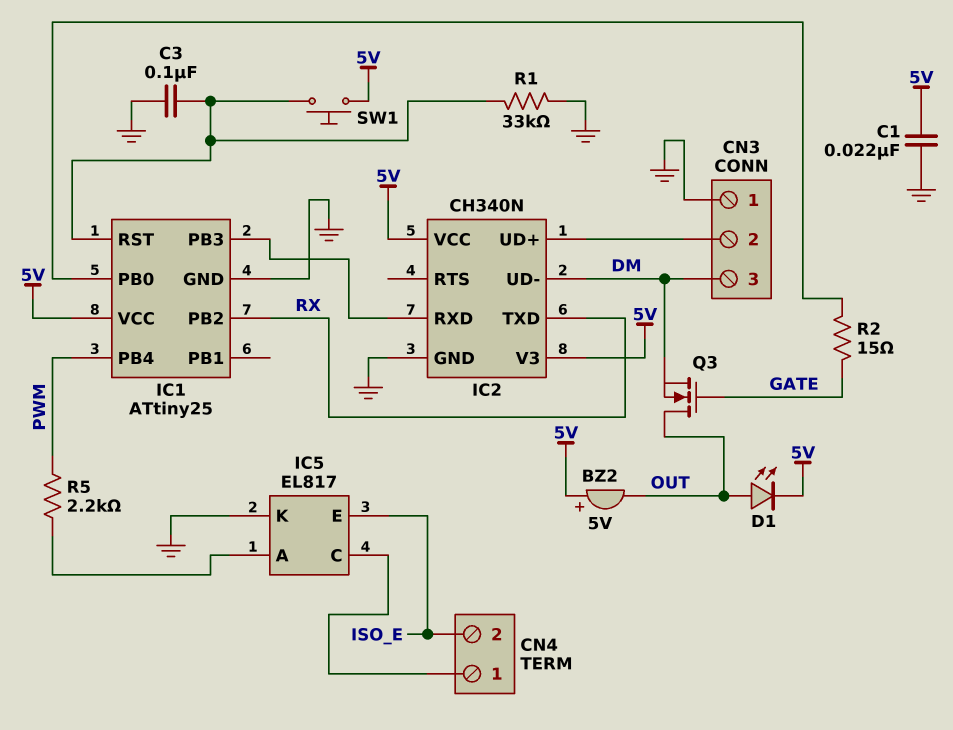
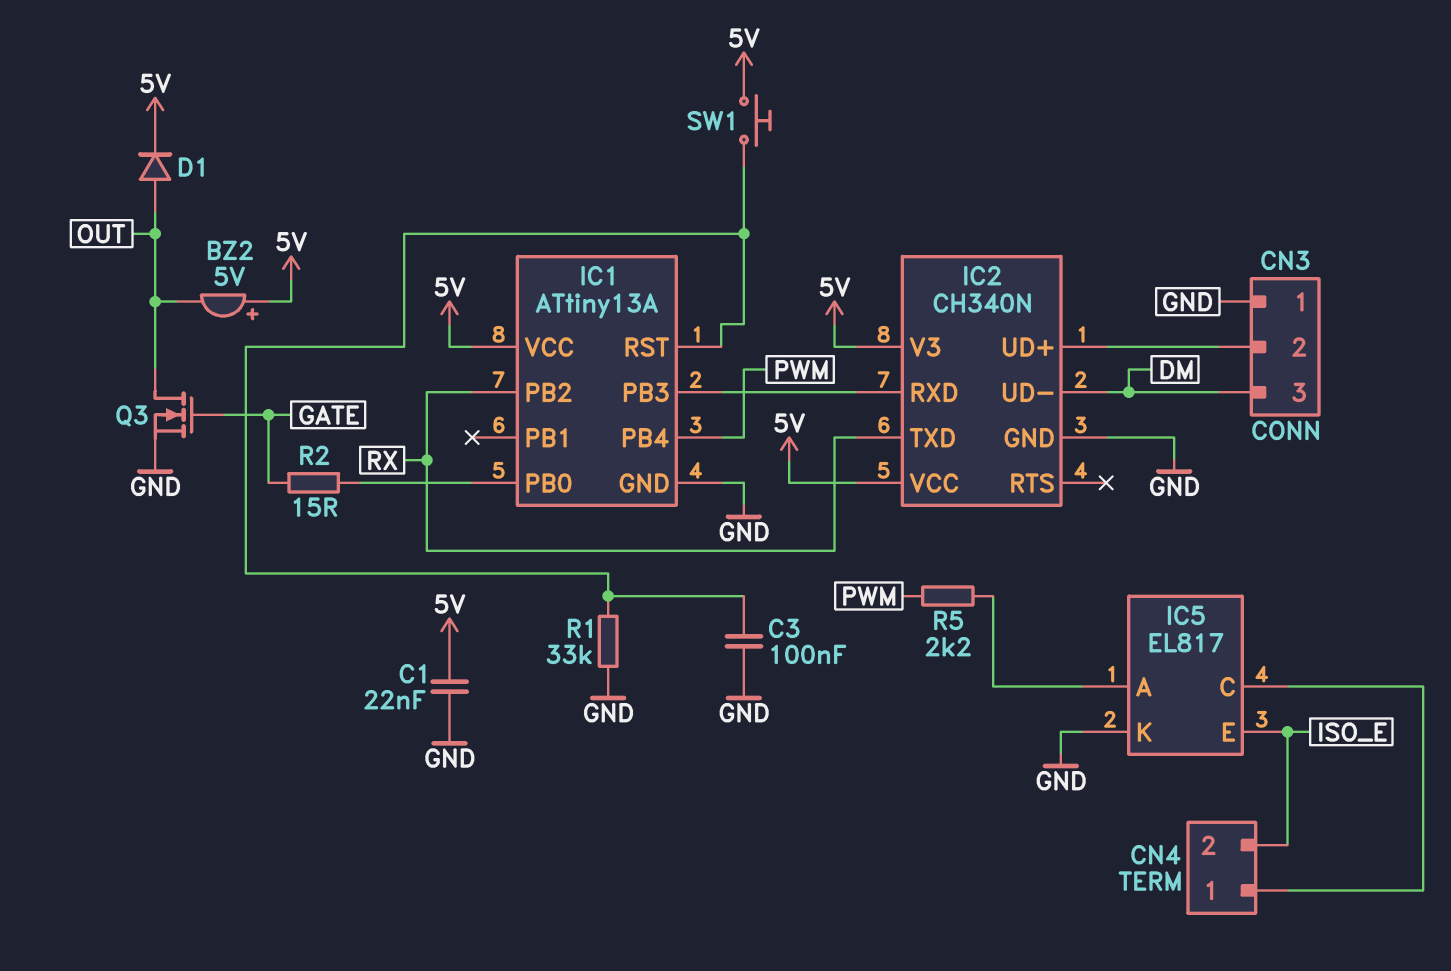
D1: LED (A OUT, K 5V) -> diode (A OUT, K 5V)
IC1: ATtiny25 -> ATtiny13A
Q3: NMOS (G GATE, D OUT, S DM) -> NMOS (G GATE, D OUT, S GND)

